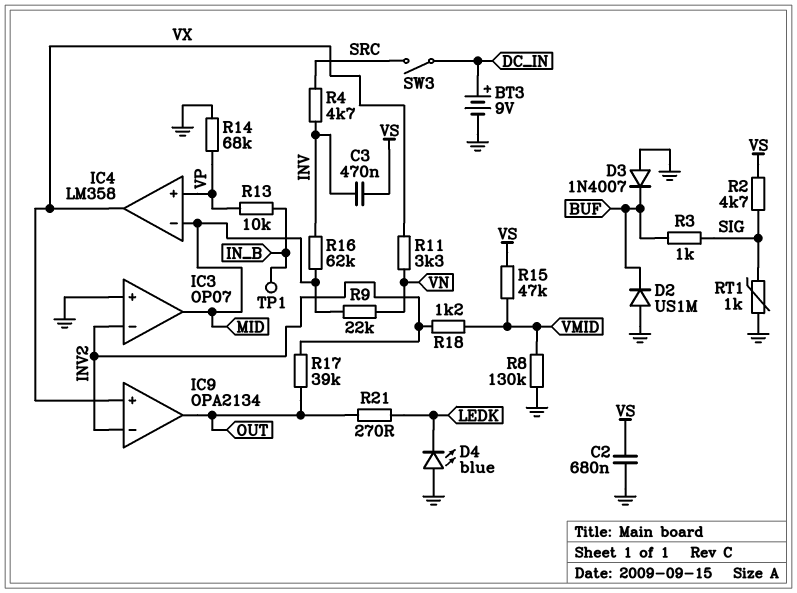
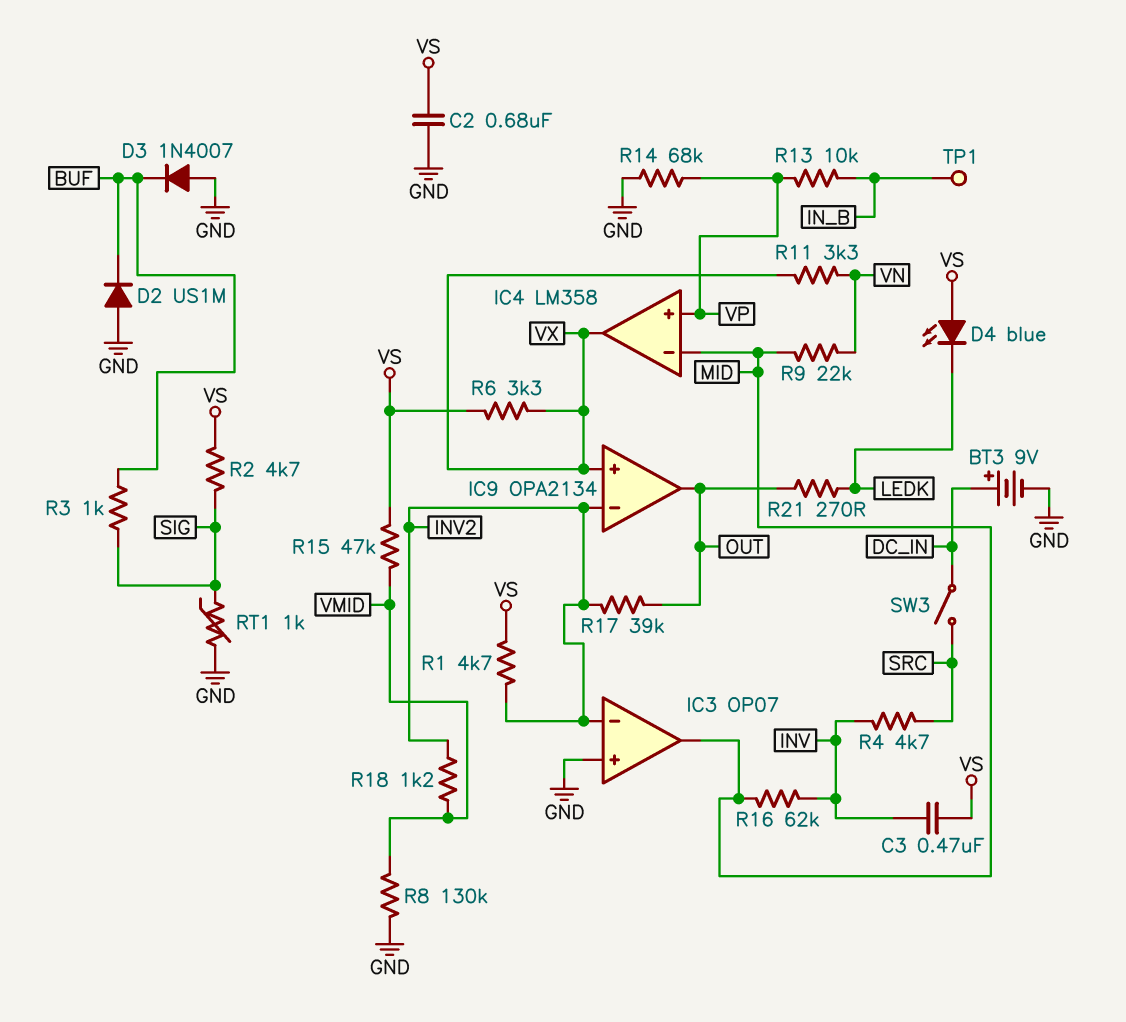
D4: LED blue (A GND, K LEDK) -> LED blue (A VS, K LEDK)
R1: none -> 4.7k (INV2, VS)
R6: none -> 3.3k (VS, VX)

